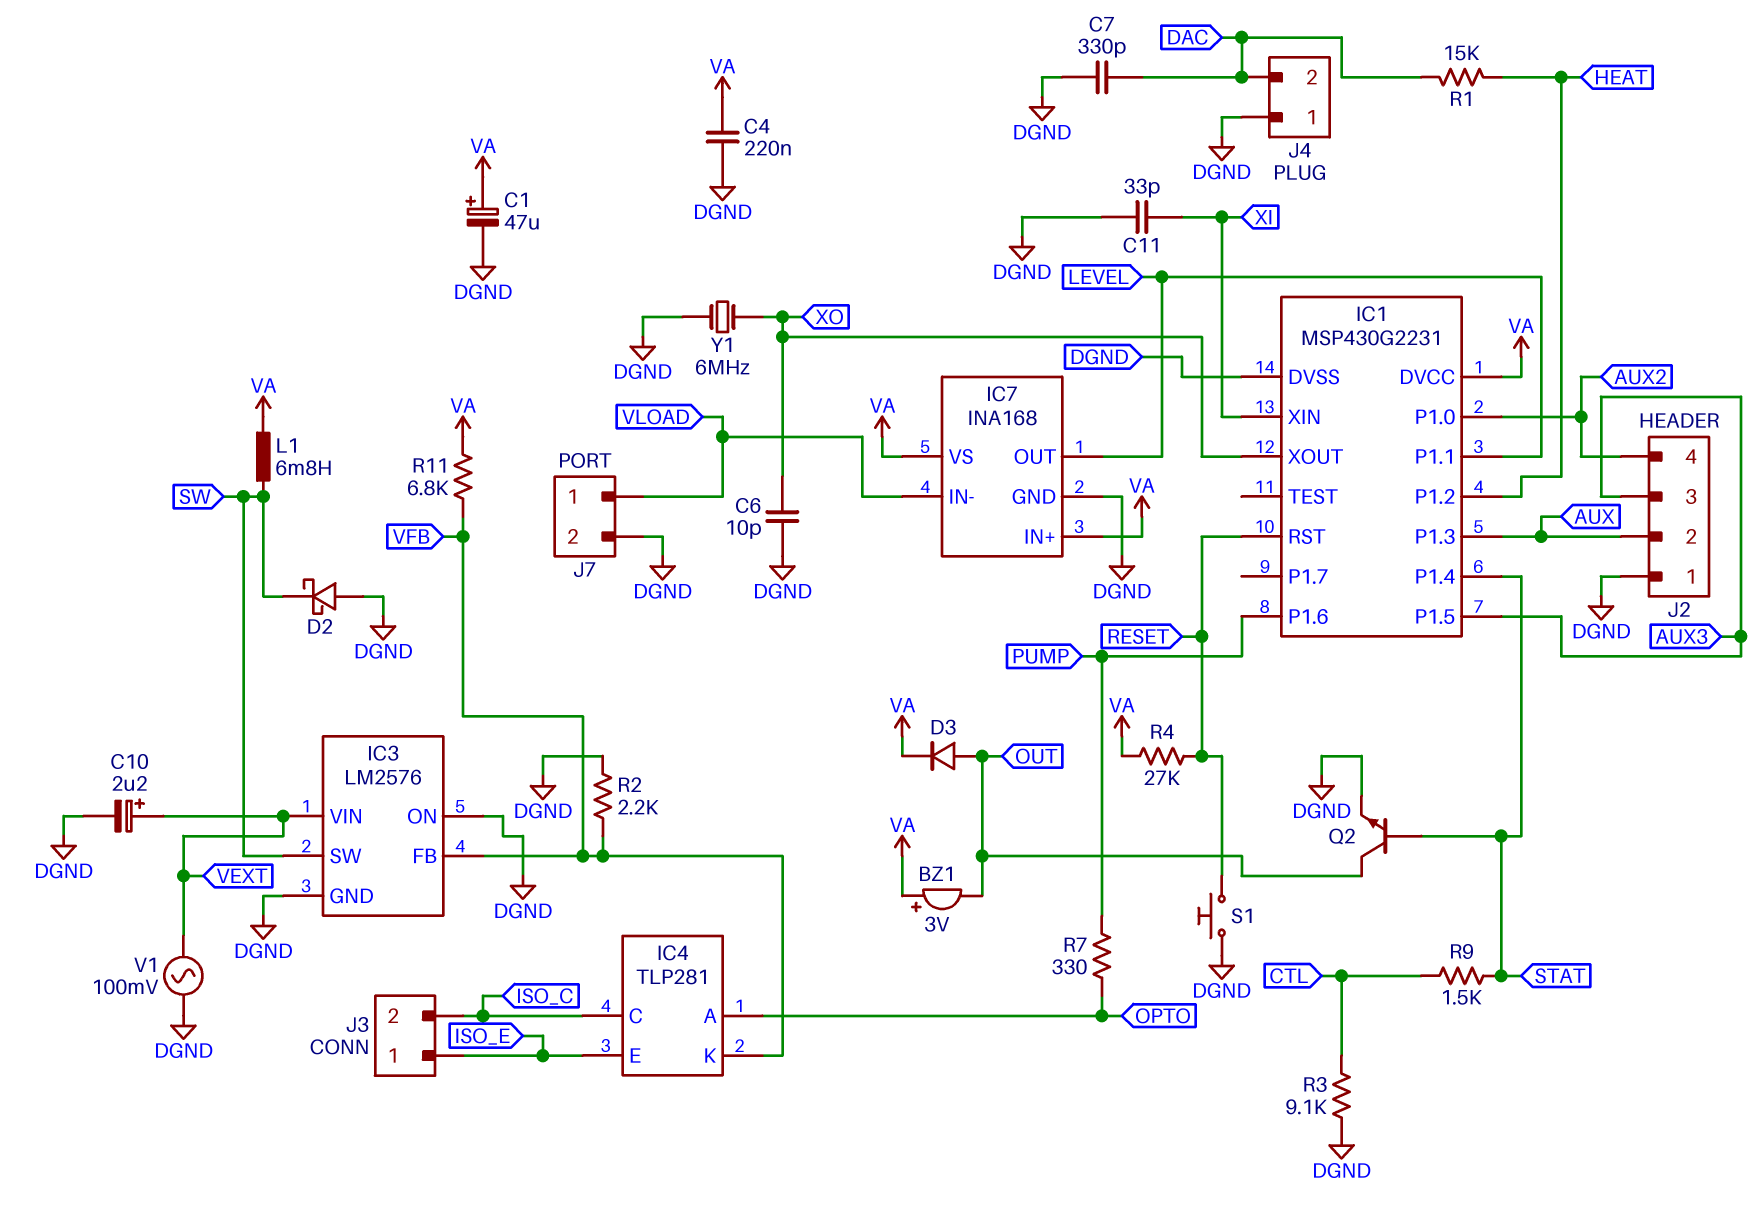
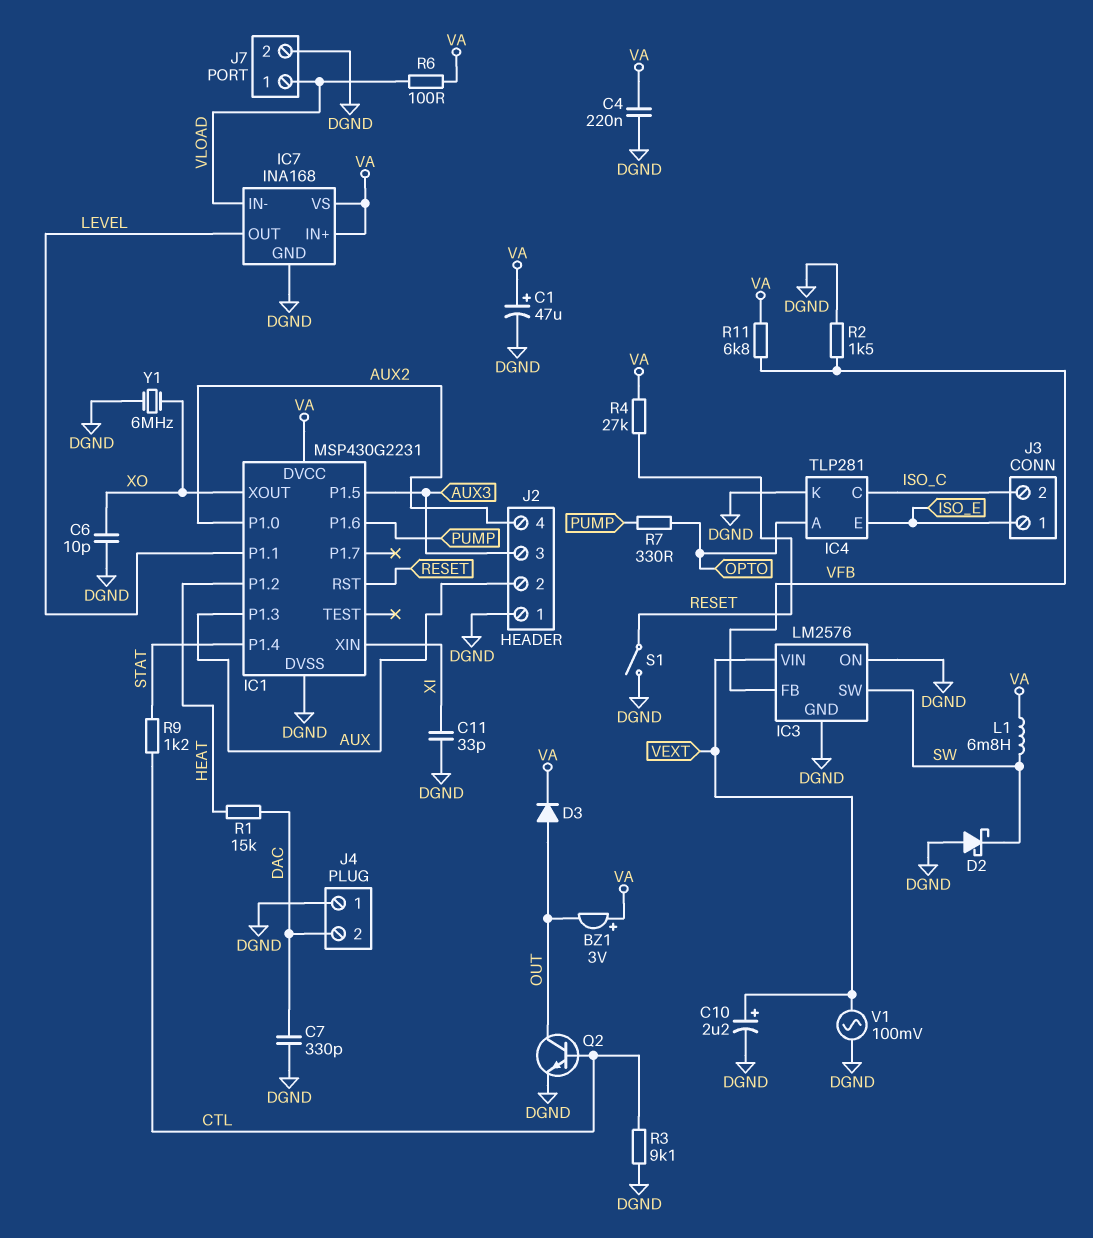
IC4 pin K: VFB -> DGND
Q2: NPN (B STAT, C OUT, E DGND) -> NPN (B CTL, C OUT, E DGND)
R2: 2.2k (DGND, VFB) -> 1.5k (DGND, VFB)
R6: none -> 100 (VA, VLOAD)
R9: 1.5k (CTL, STAT) -> 1.2k (CTL, STAT)
S1: button (DGND, RESET) -> switch (DGND, RESET)

